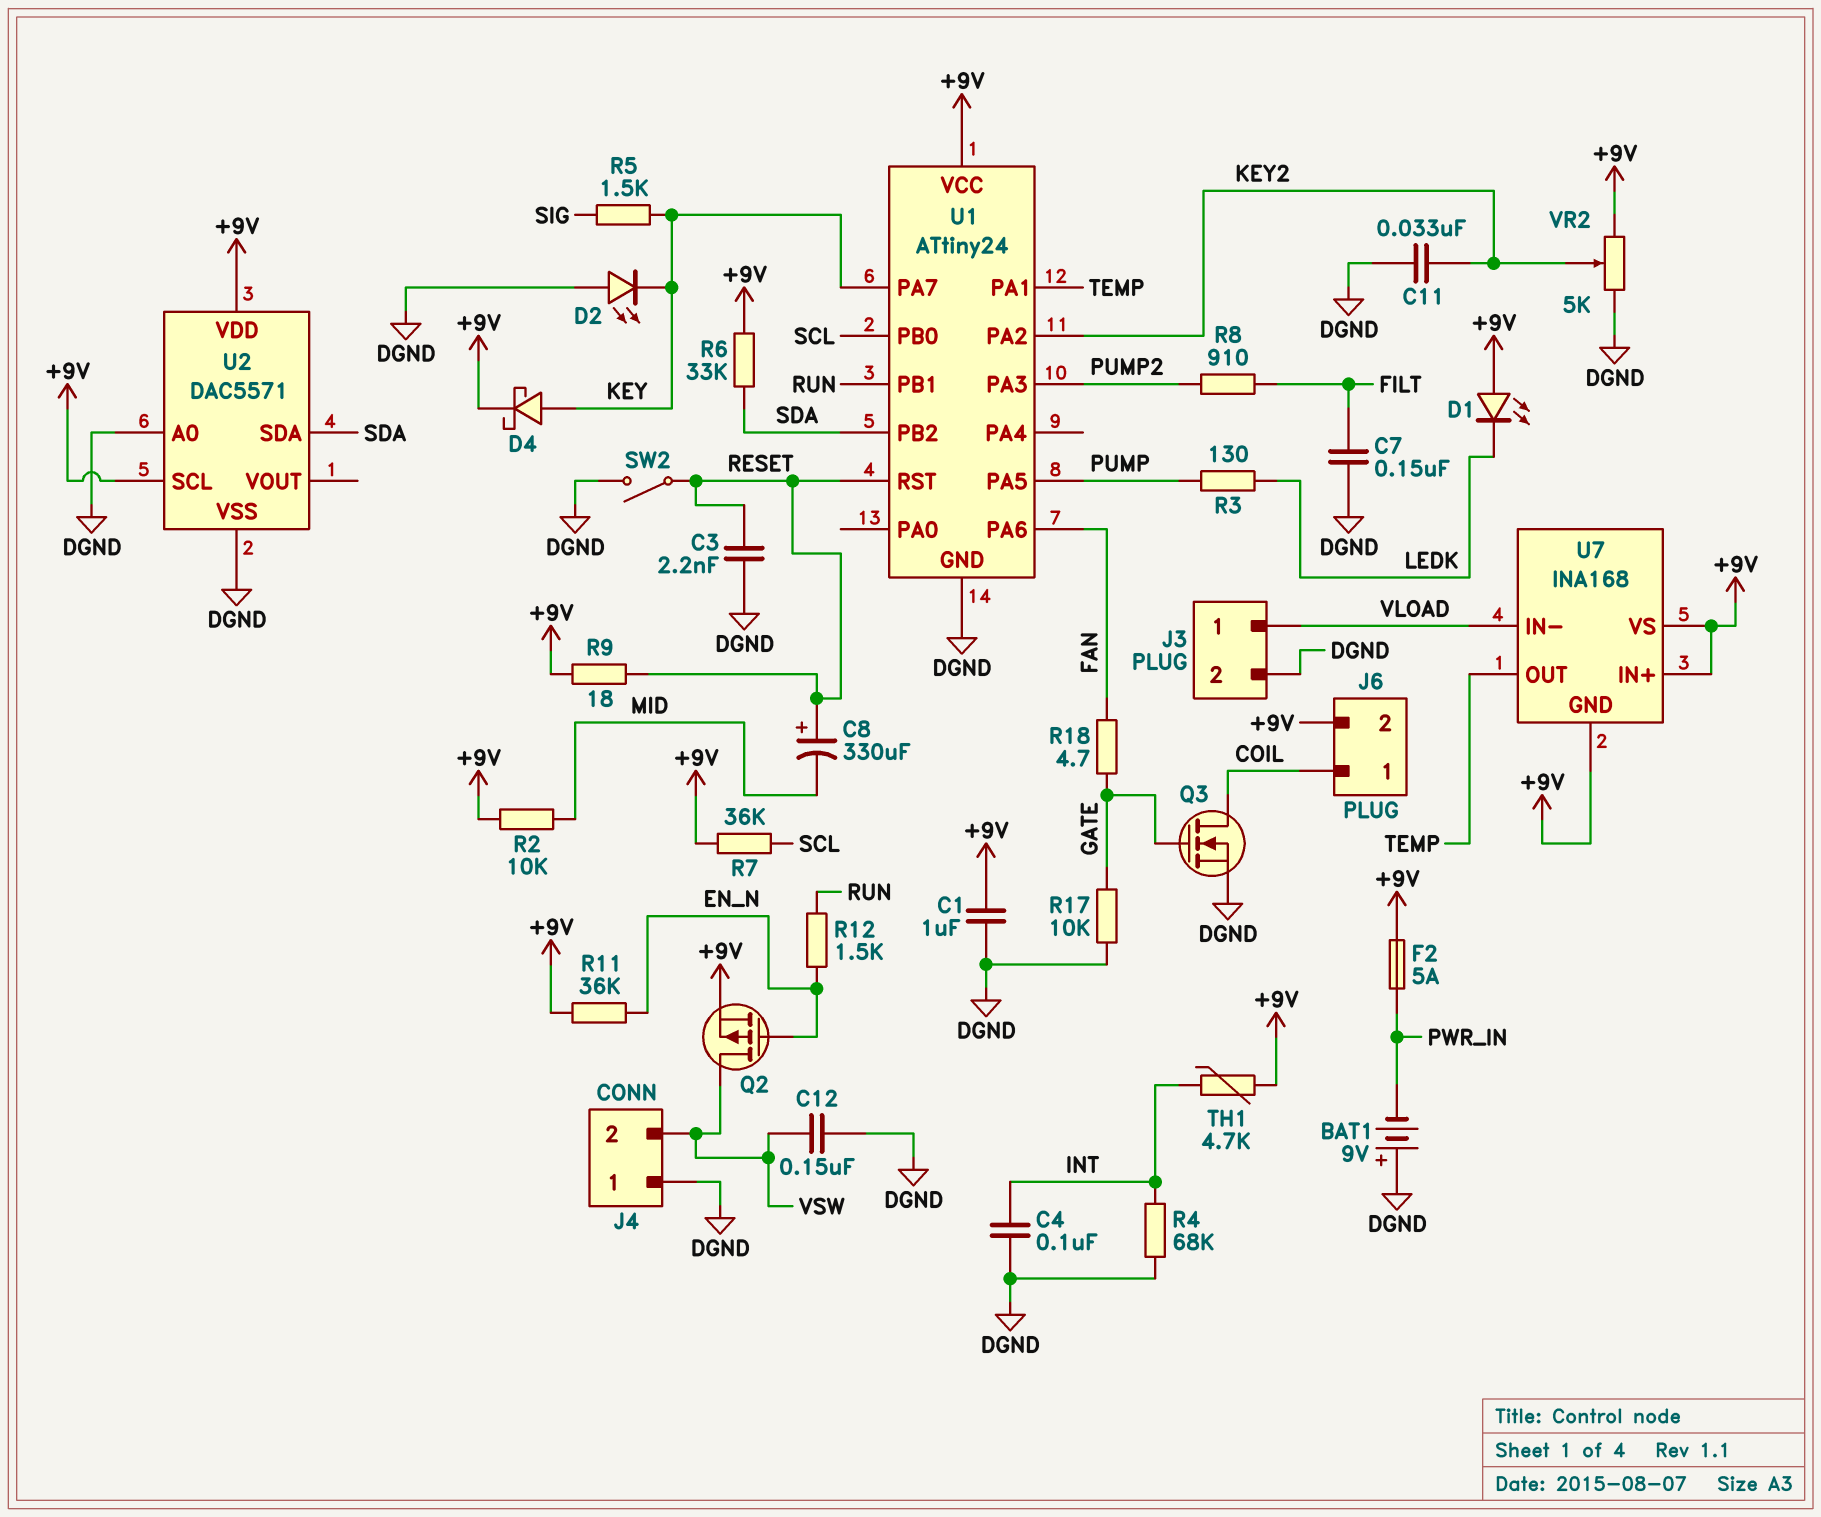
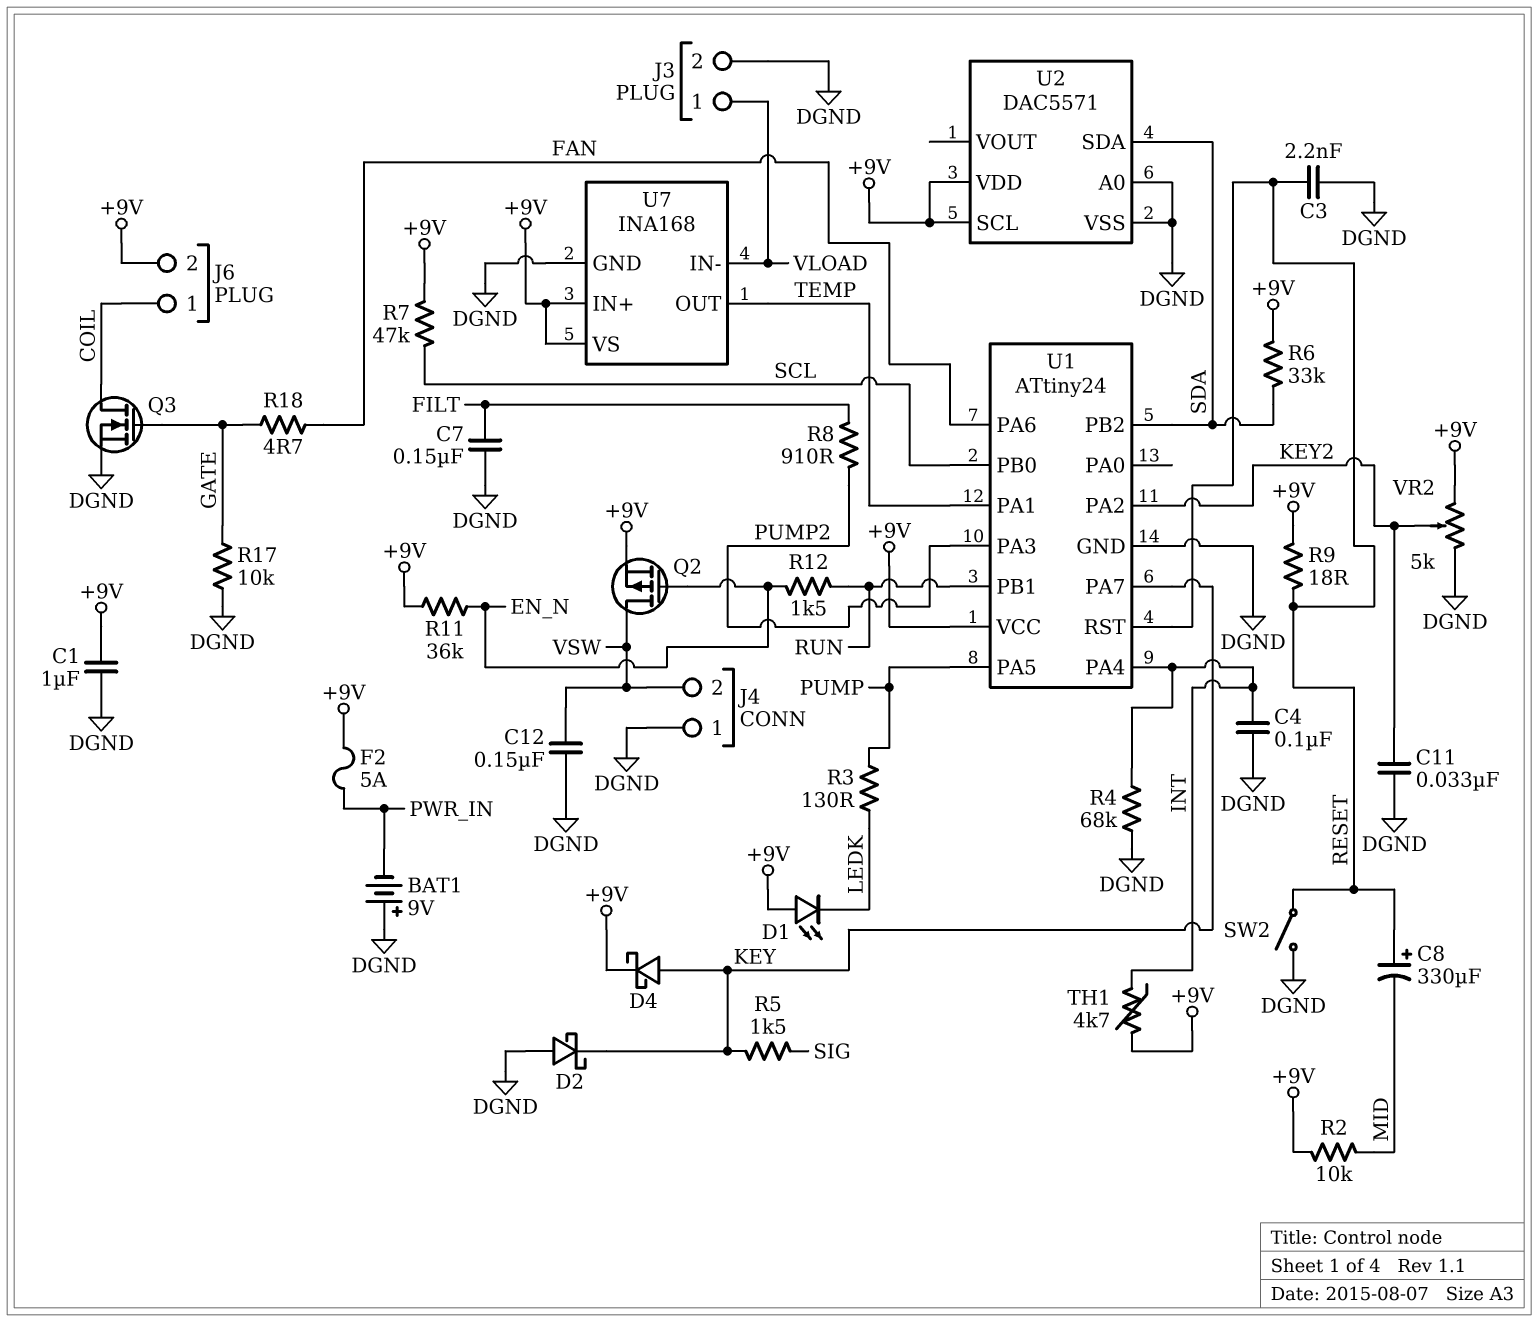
D2: LED (A DGND, K KEY) -> schottky (A DGND, K KEY)
R7: 36k (+9V, SCL) -> 47k (+9V, SCL)
U1 pin PA4: none -> INT
U7 pin GND: +9V -> DGND

